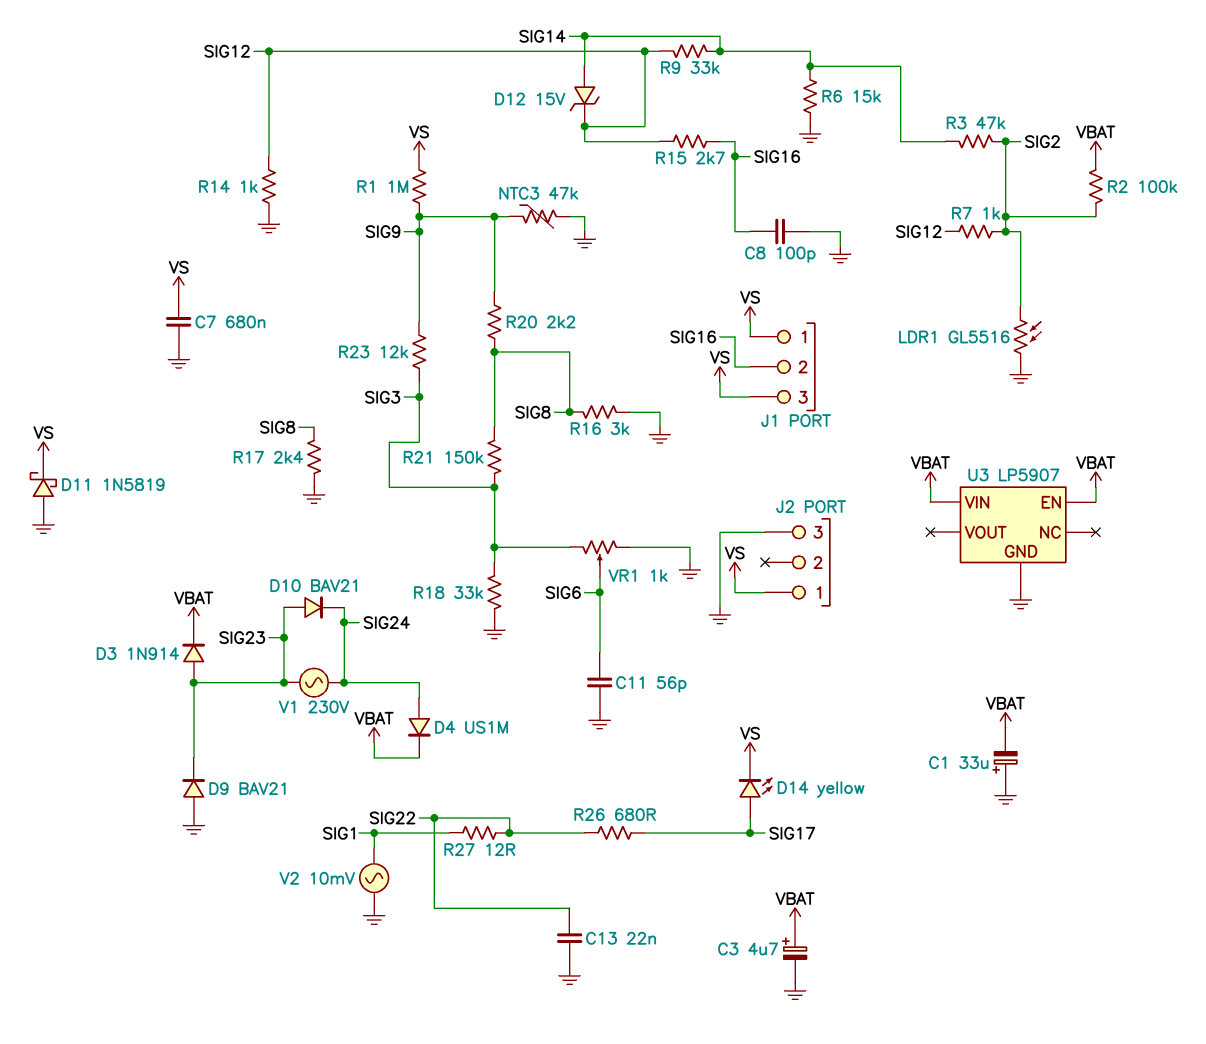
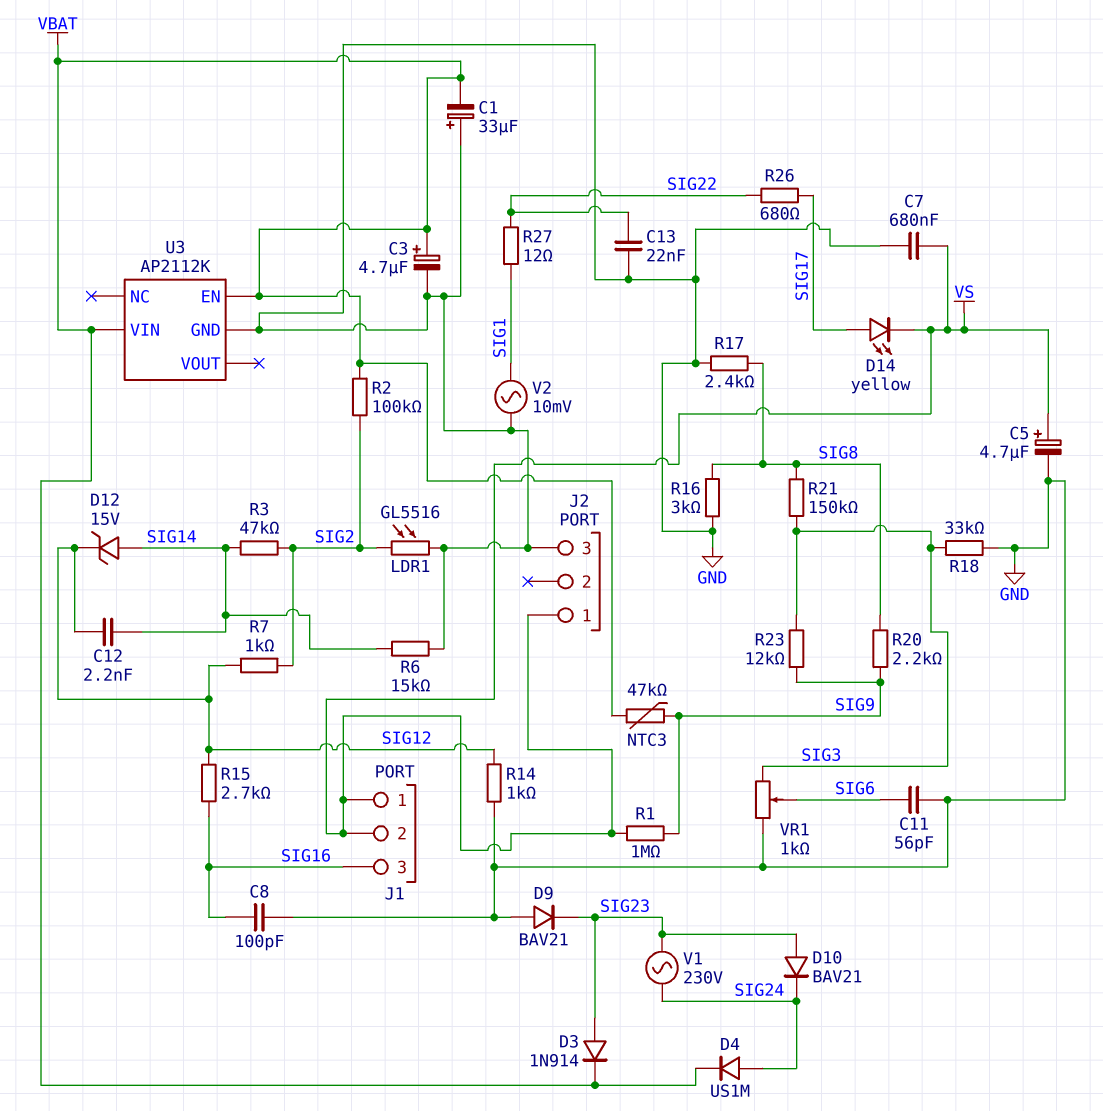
C5: none -> 4.7uF (plus VS, minus GND)
C12: none -> 2.2nF (SIG12, SIG14)
D11: schottky 1N5819 (A GND, K VS) -> none
J1 pin 2: SIG16 -> VS
J1 pin 3: VS -> SIG16
NTC3: 47k (GND, SIG9) -> 47k (SIG9, VBAT)
R9: 33k (SIG12, SIG14) -> none
U3: LP5907 -> AP2112K

